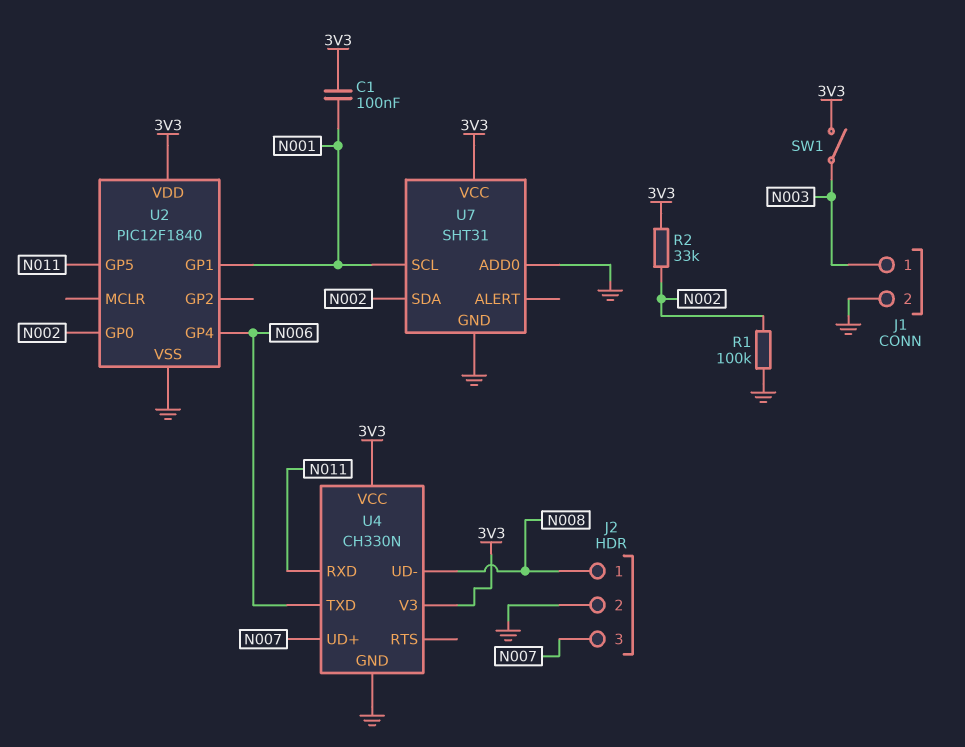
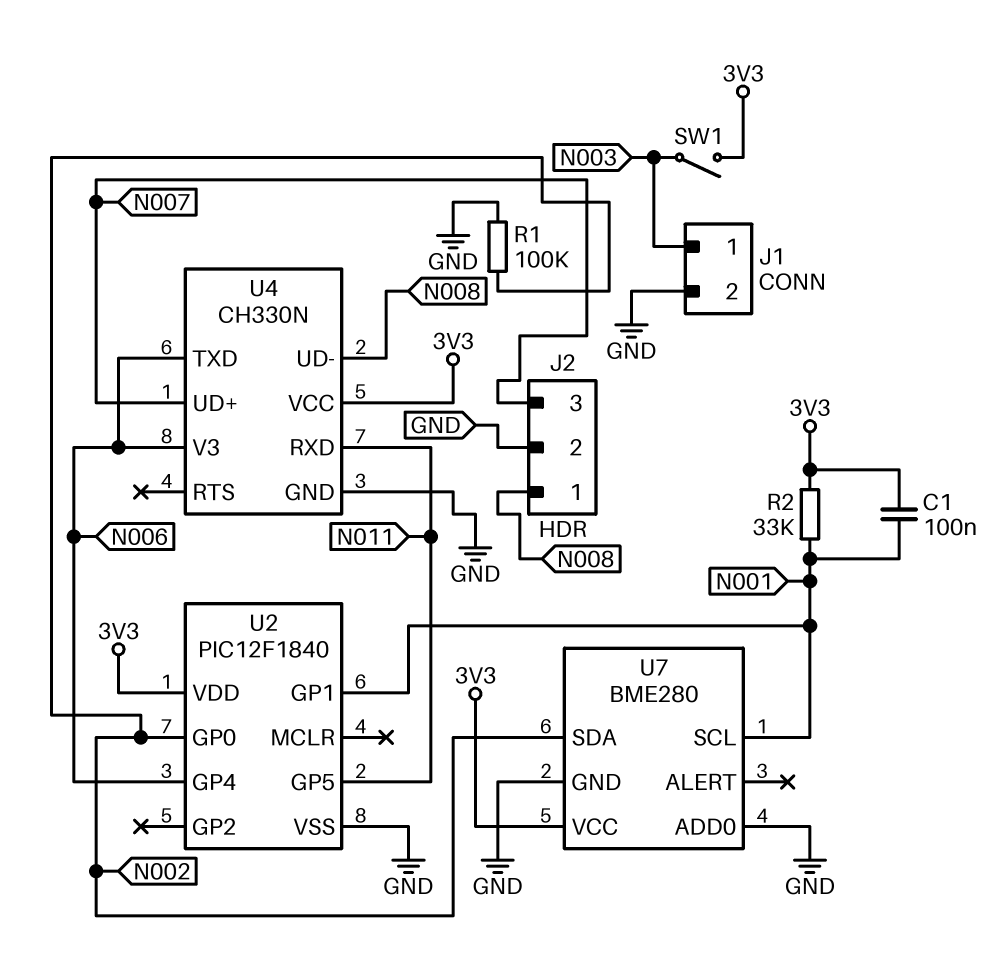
R2: 33k (3V3, N002) -> 33k (3V3, N001)
U4 pin V3: 3V3 -> N006
U7: SHT31 -> BME280

